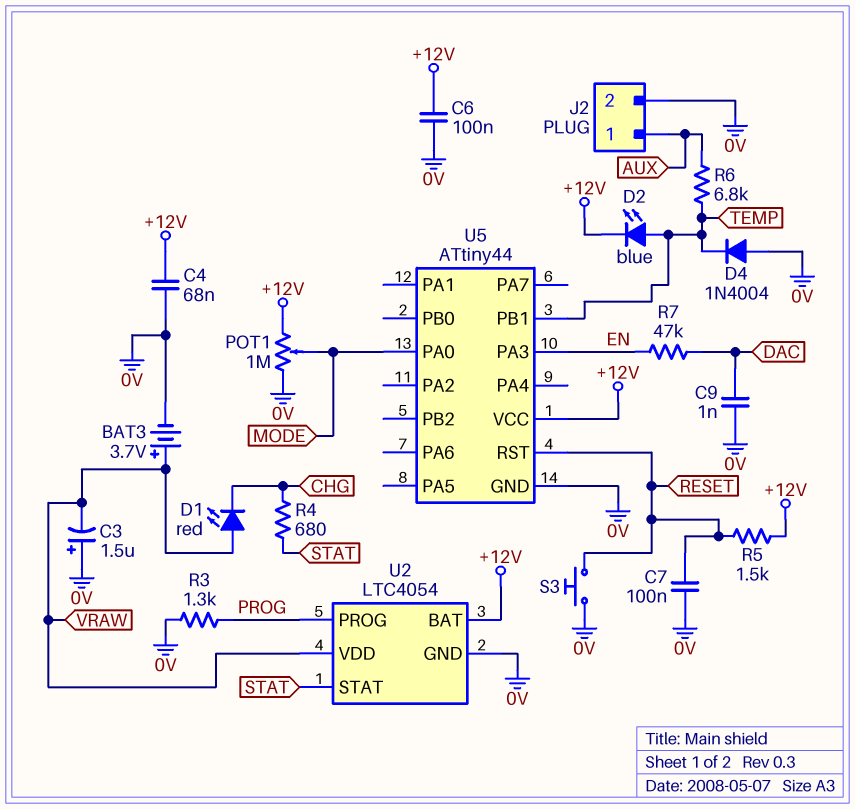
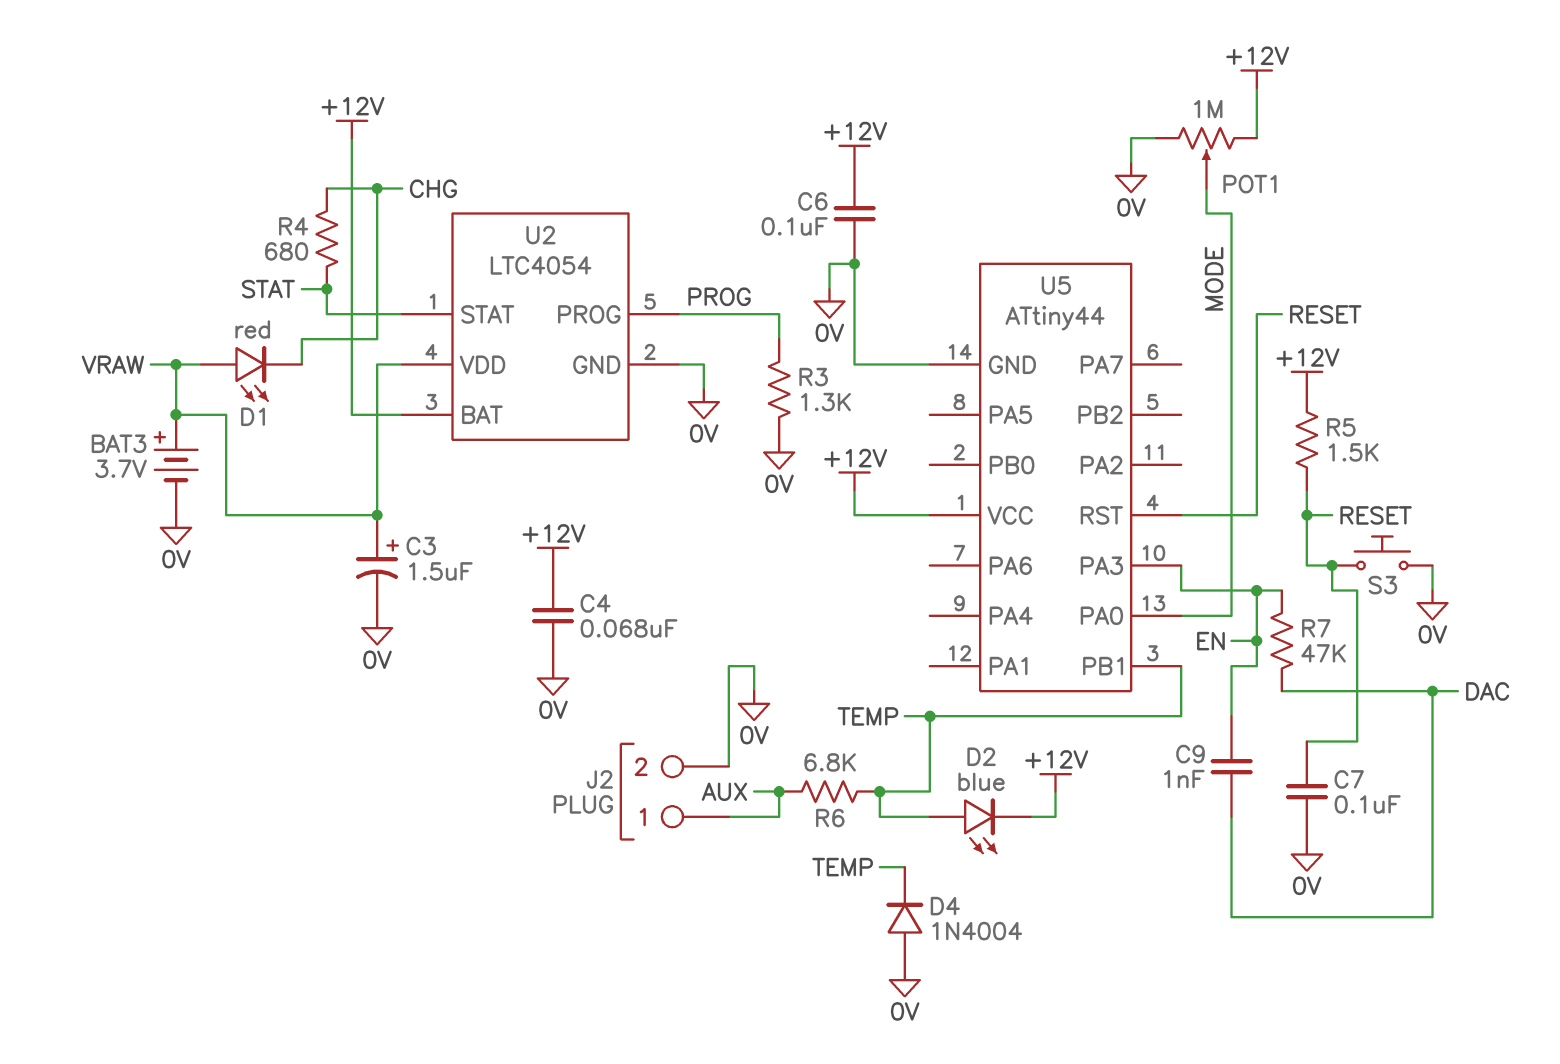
C3: 1.5uF (plus 0V, minus VRAW) -> 1.5uF (plus VRAW, minus 0V)
C9: 1nF (0V, DAC) -> 1nF (DAC, EN)

